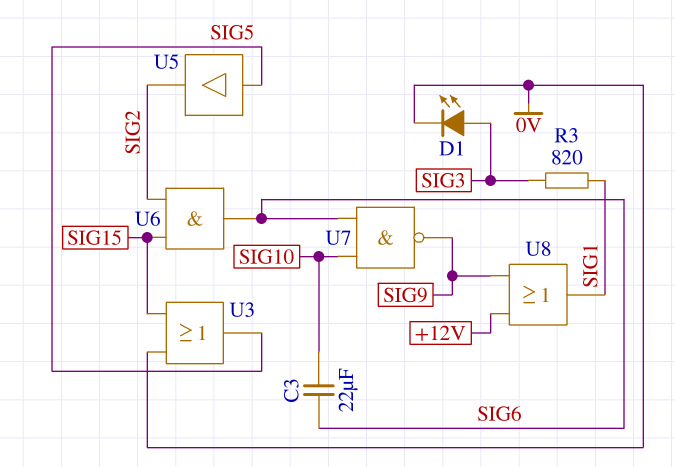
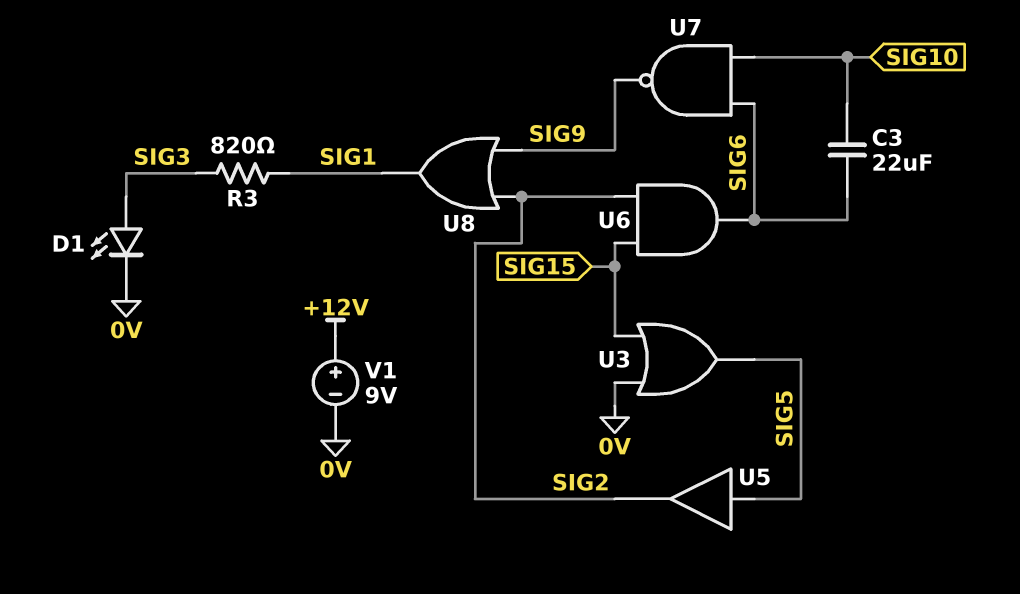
U8: OR (in +12V, in SIG9, out SIG1) -> OR (in SIG2, in SIG9, out SIG1)
V1: none -> 9V (plus +12V, minus 0V)

